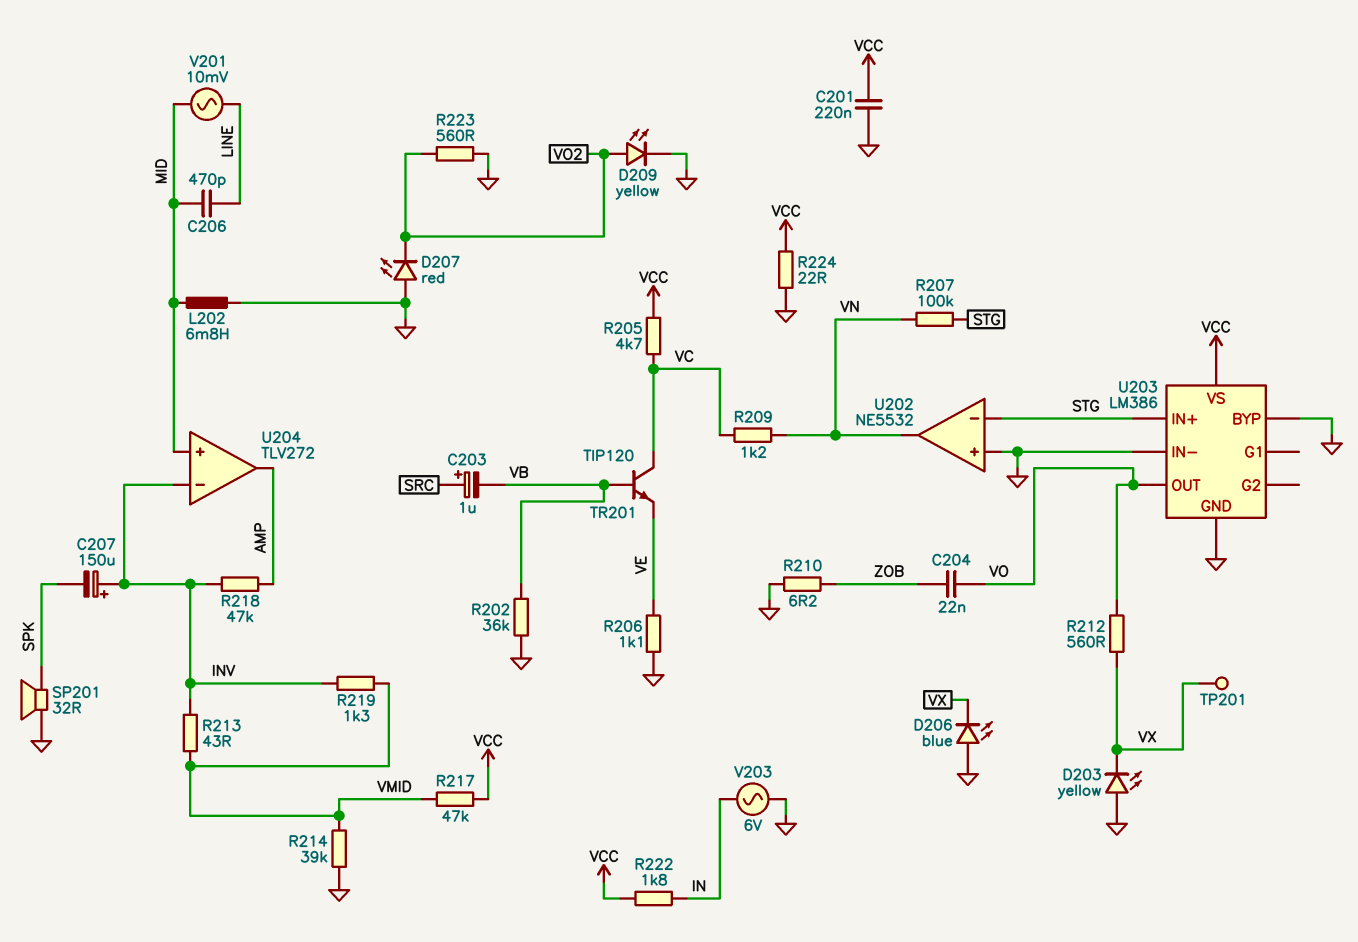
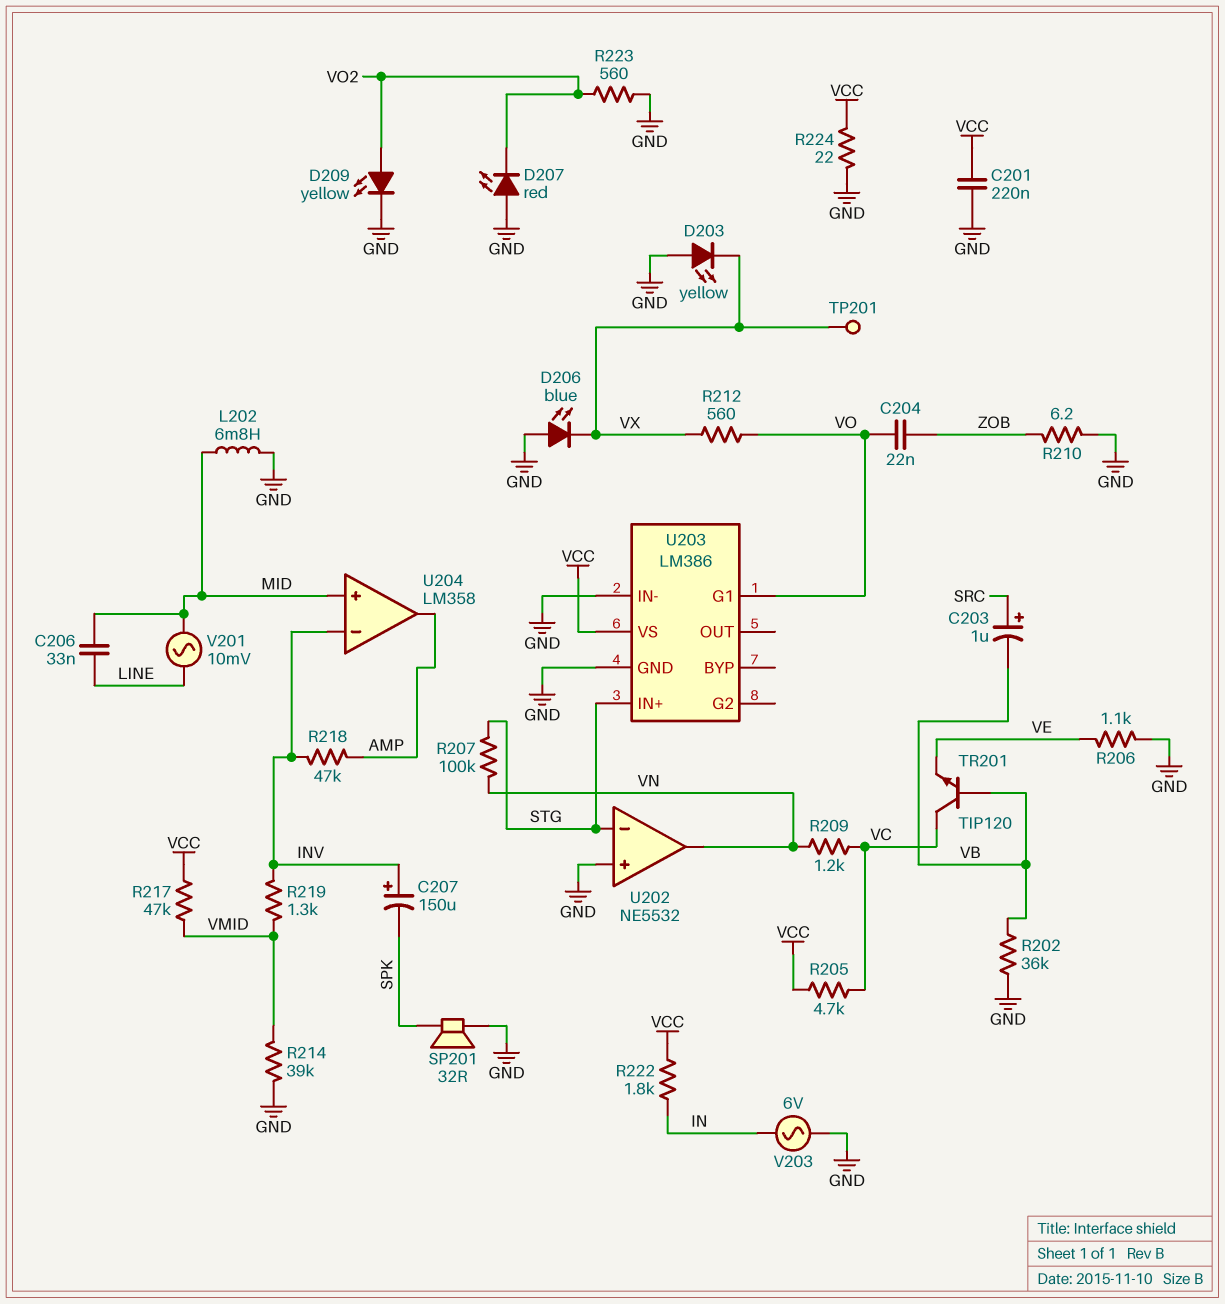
C206: 470pF (LINE, MID) -> 33nF (LINE, MID)
R213: 43 (INV, VMID) -> none
U203 pin BYP: GND -> none
U203 pin G1: none -> VO
U203 pin OUT: VO -> none
U204: TLV272 -> LM358

